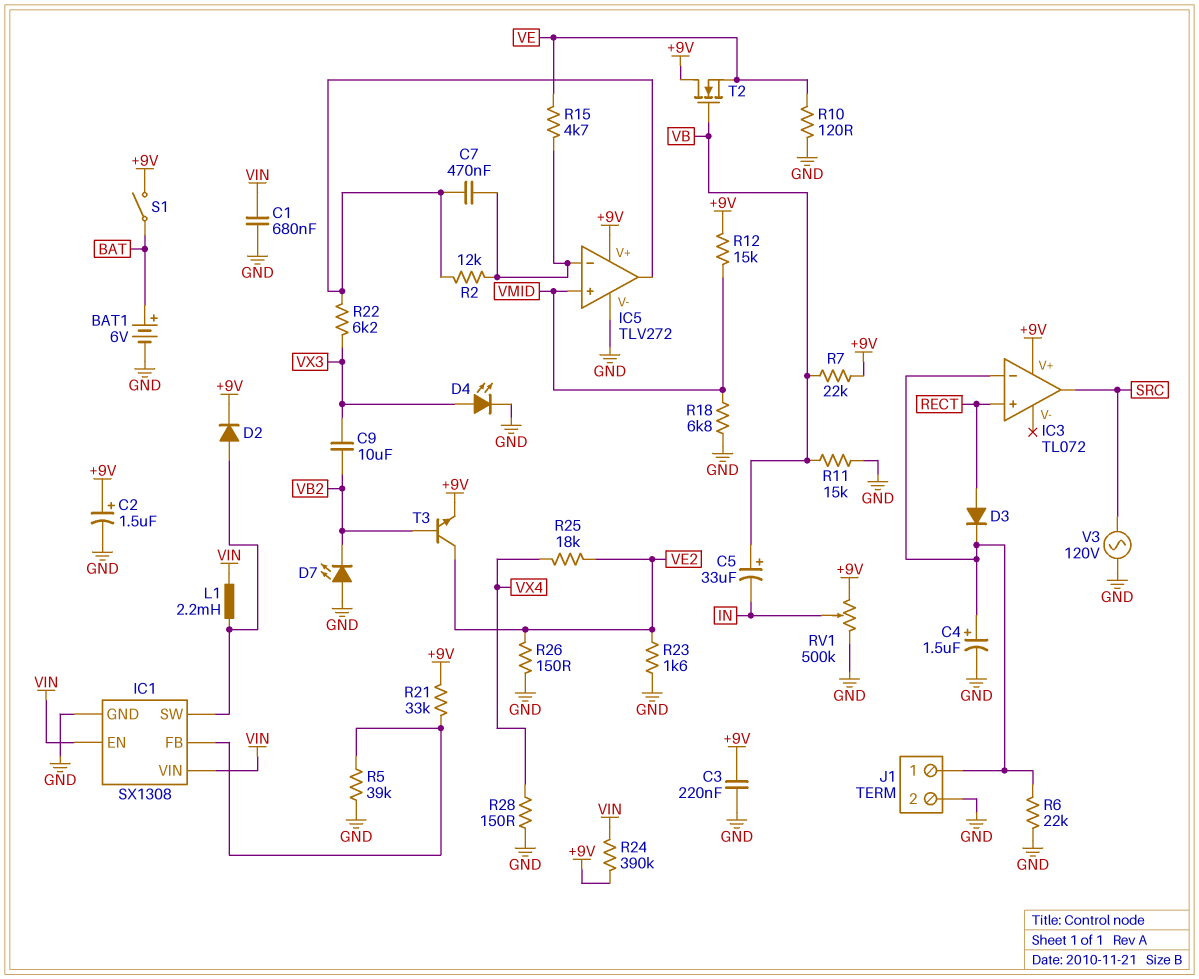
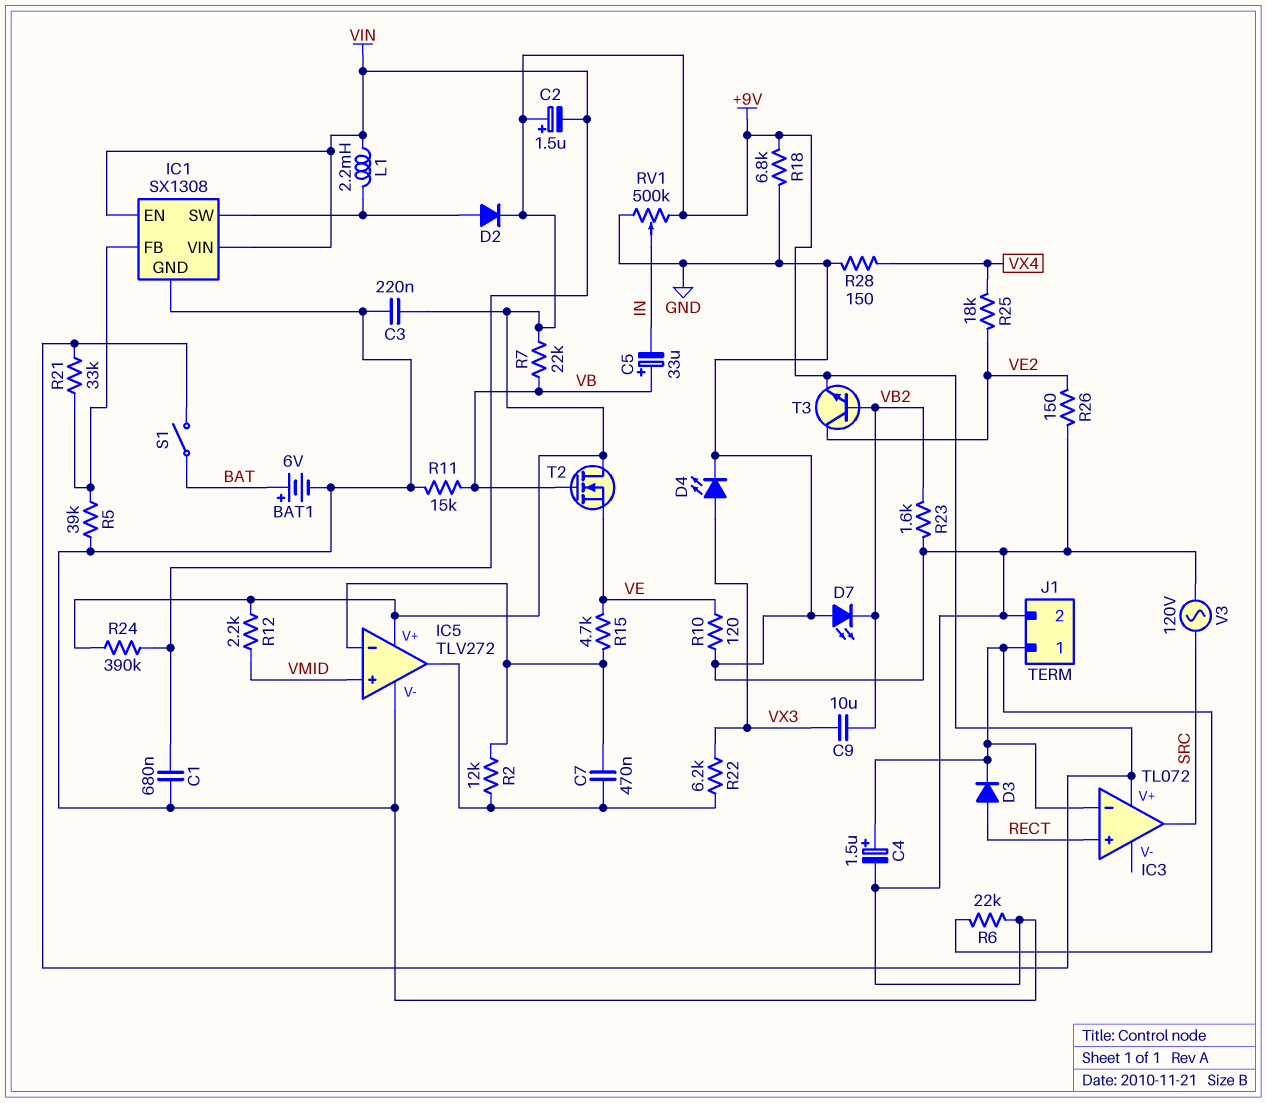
C2: 1.5uF (plus +9V, minus GND) -> 1.5uF (plus +9V, minus VIN)
R12: 15k (+9V, VMID) -> 2.2k (+9V, VMID)
R18: 6.8k (GND, VMID) -> 6.8k (+9V, GND)
R23: 1.6k (GND, VE2) -> 1.6k (GND, VB2)

